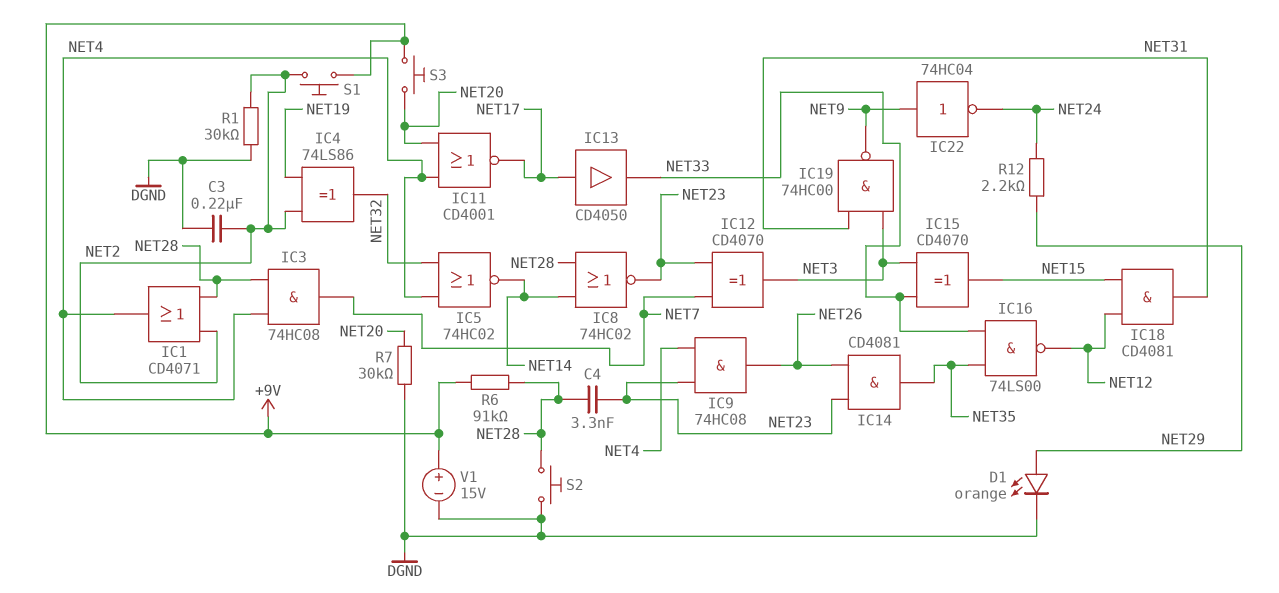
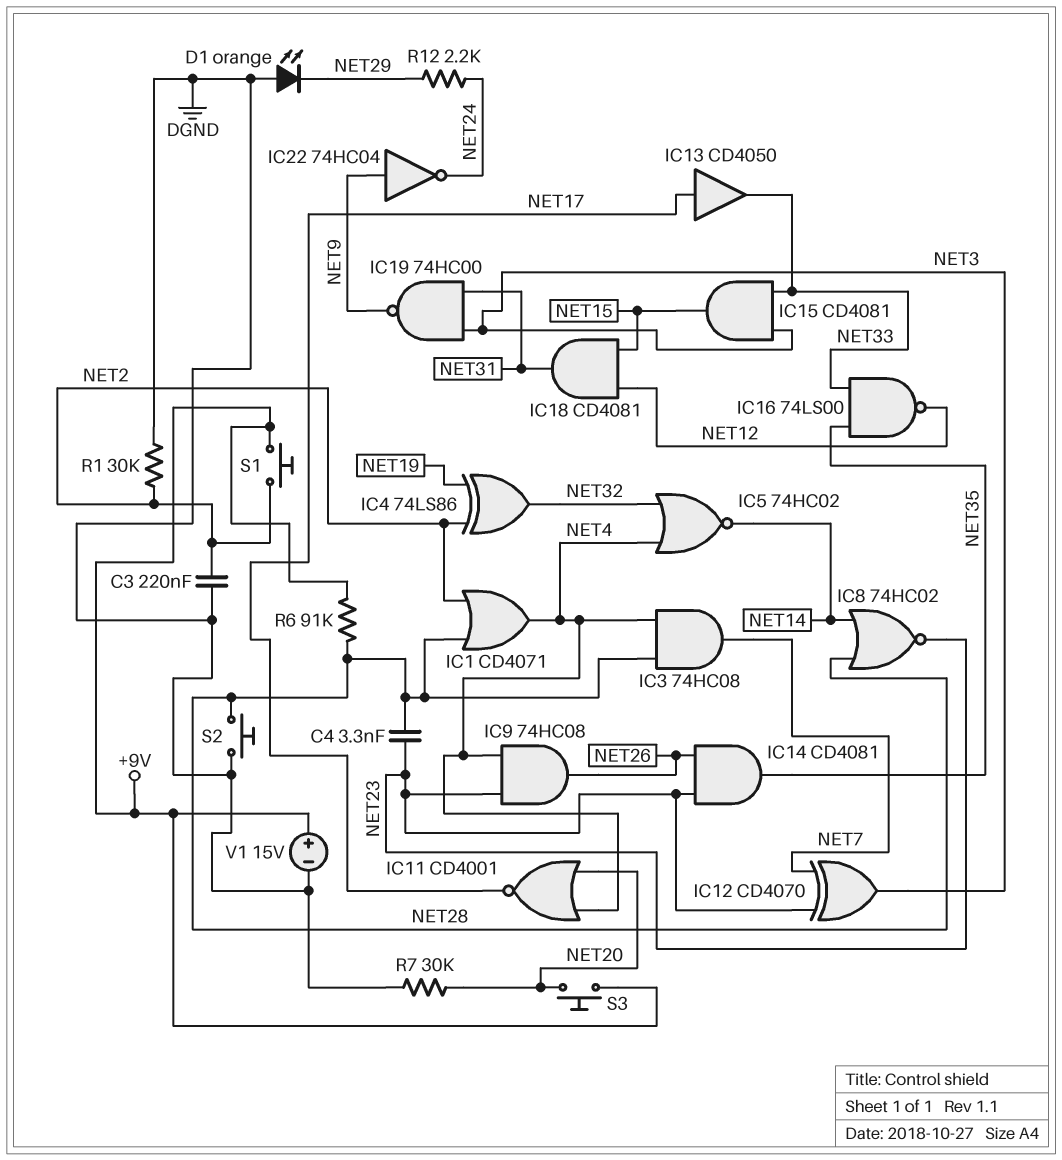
D1: LED orange (A NET29, K DGND) -> LED orange (A DGND, K NET29)
IC15: XOR CD4070 (in NET3, in NET33, out NET15) -> AND CD4081 (in NET3, in NET33, out NET15)

